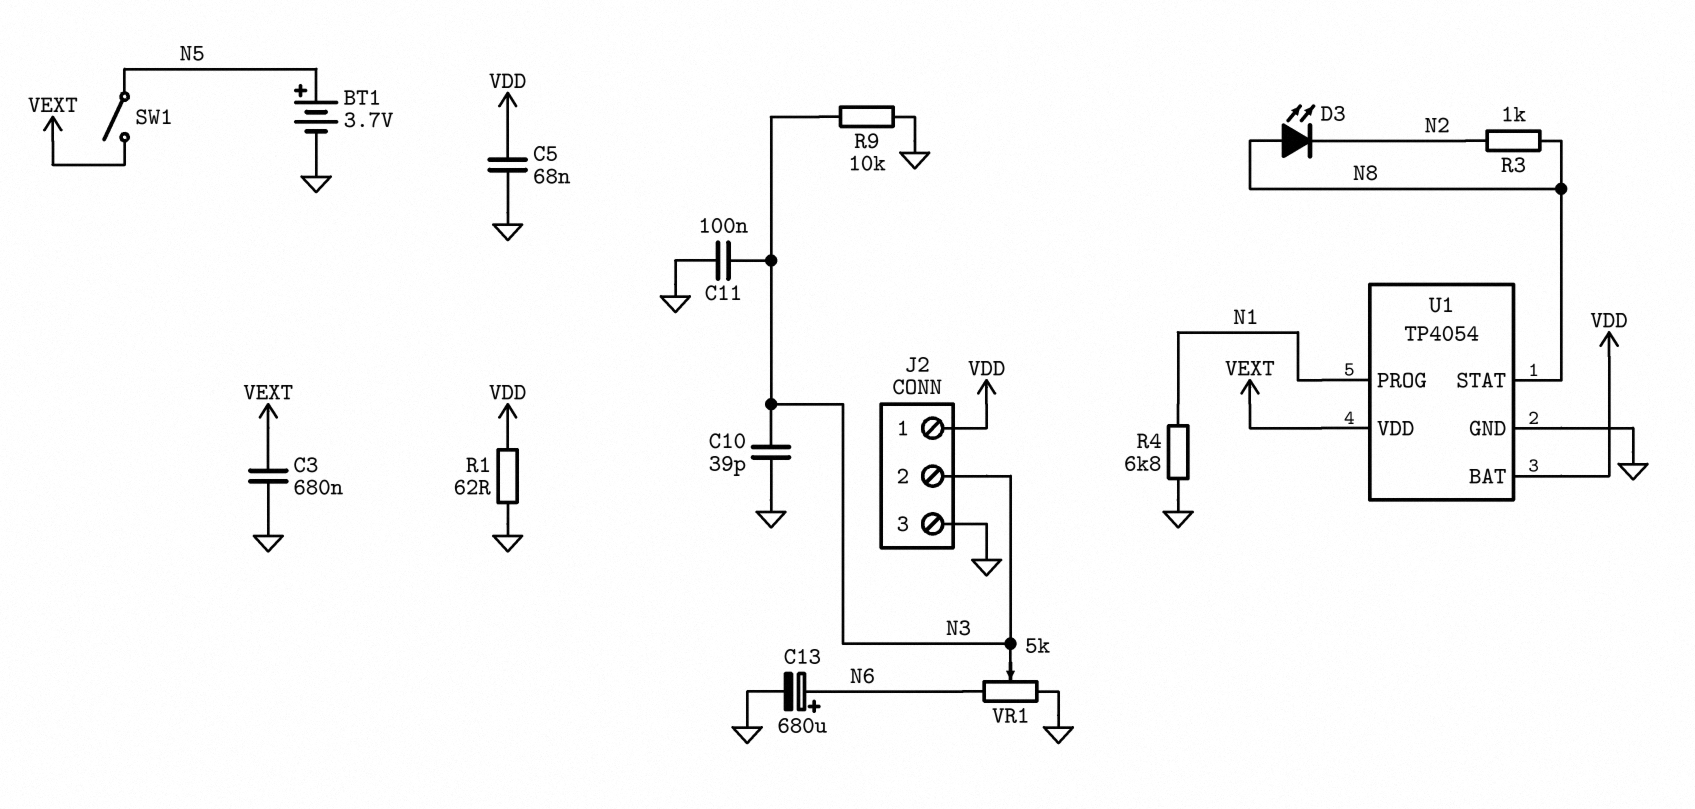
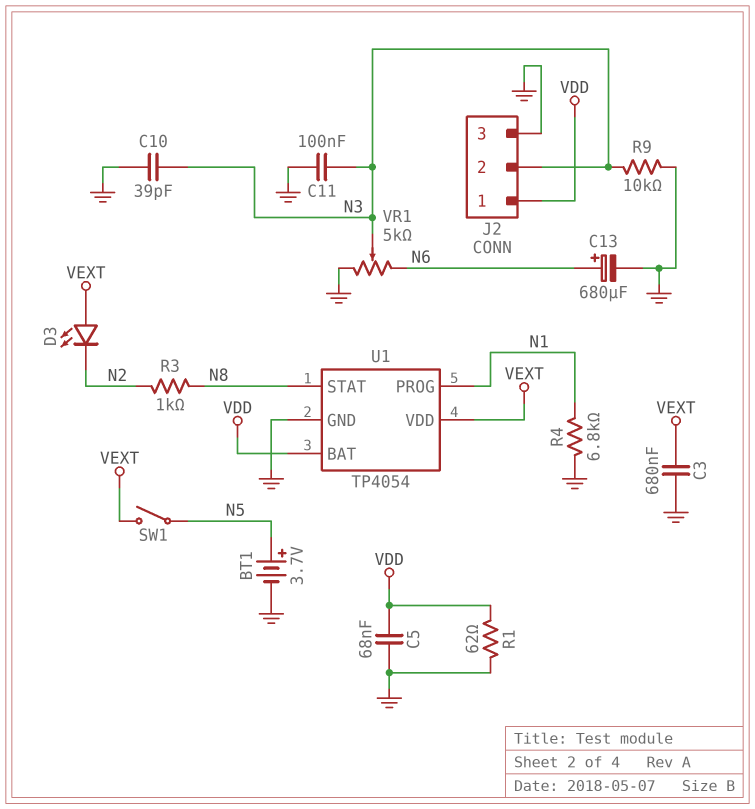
D3: LED (A N8, K N2) -> LED (A VEXT, K N2)

